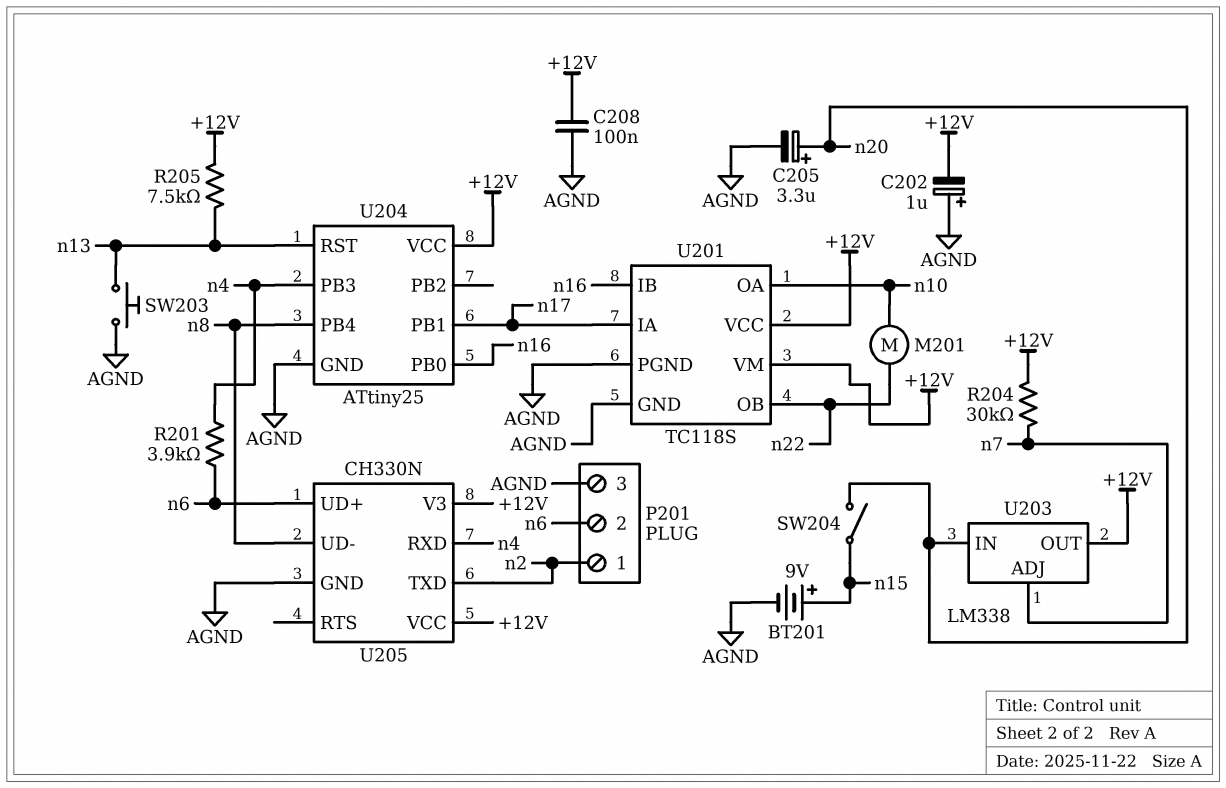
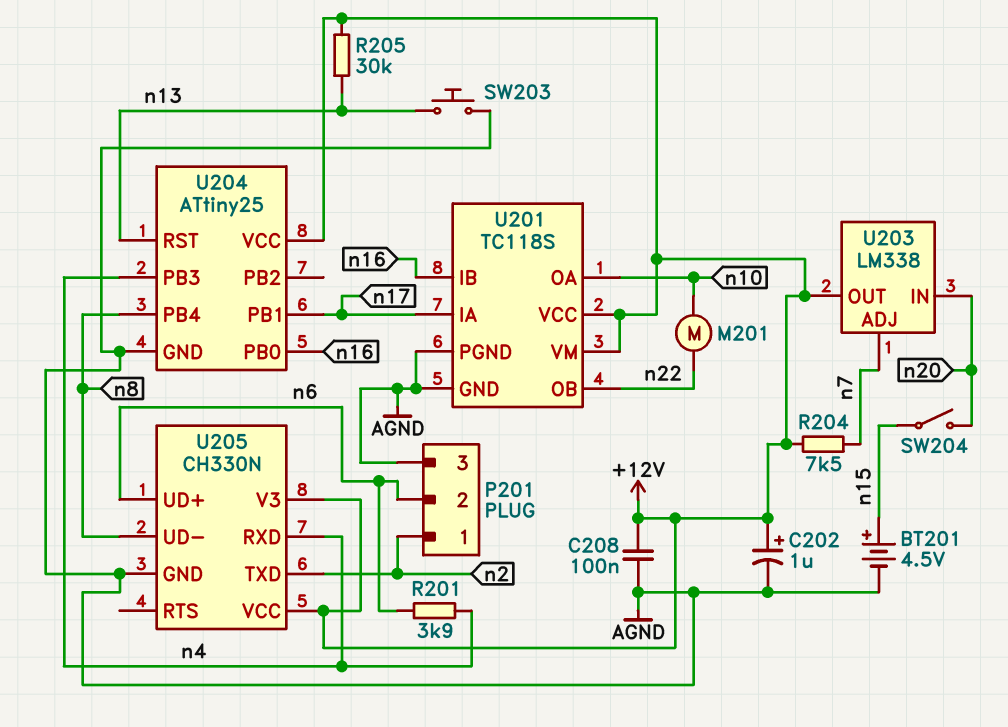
BT201: 9V (plus n15, minus AGND) -> 4.5V (plus n15, minus AGND)
C202: 1uF (plus AGND, minus +12V) -> 1uF (plus +12V, minus AGND)
C205: 3.3uF (plus n20, minus AGND) -> none
R204: 30k (+12V, n7) -> 7.5k (+12V, n7)
R205: 7.5k (+12V, n13) -> 30k (+12V, n13)

